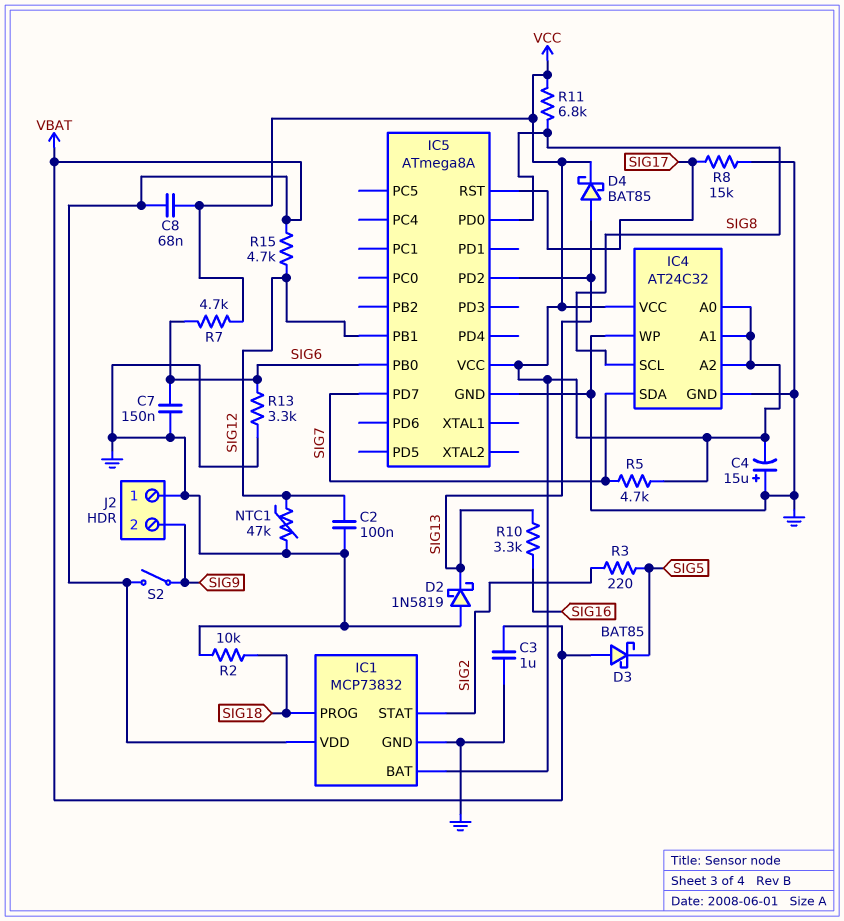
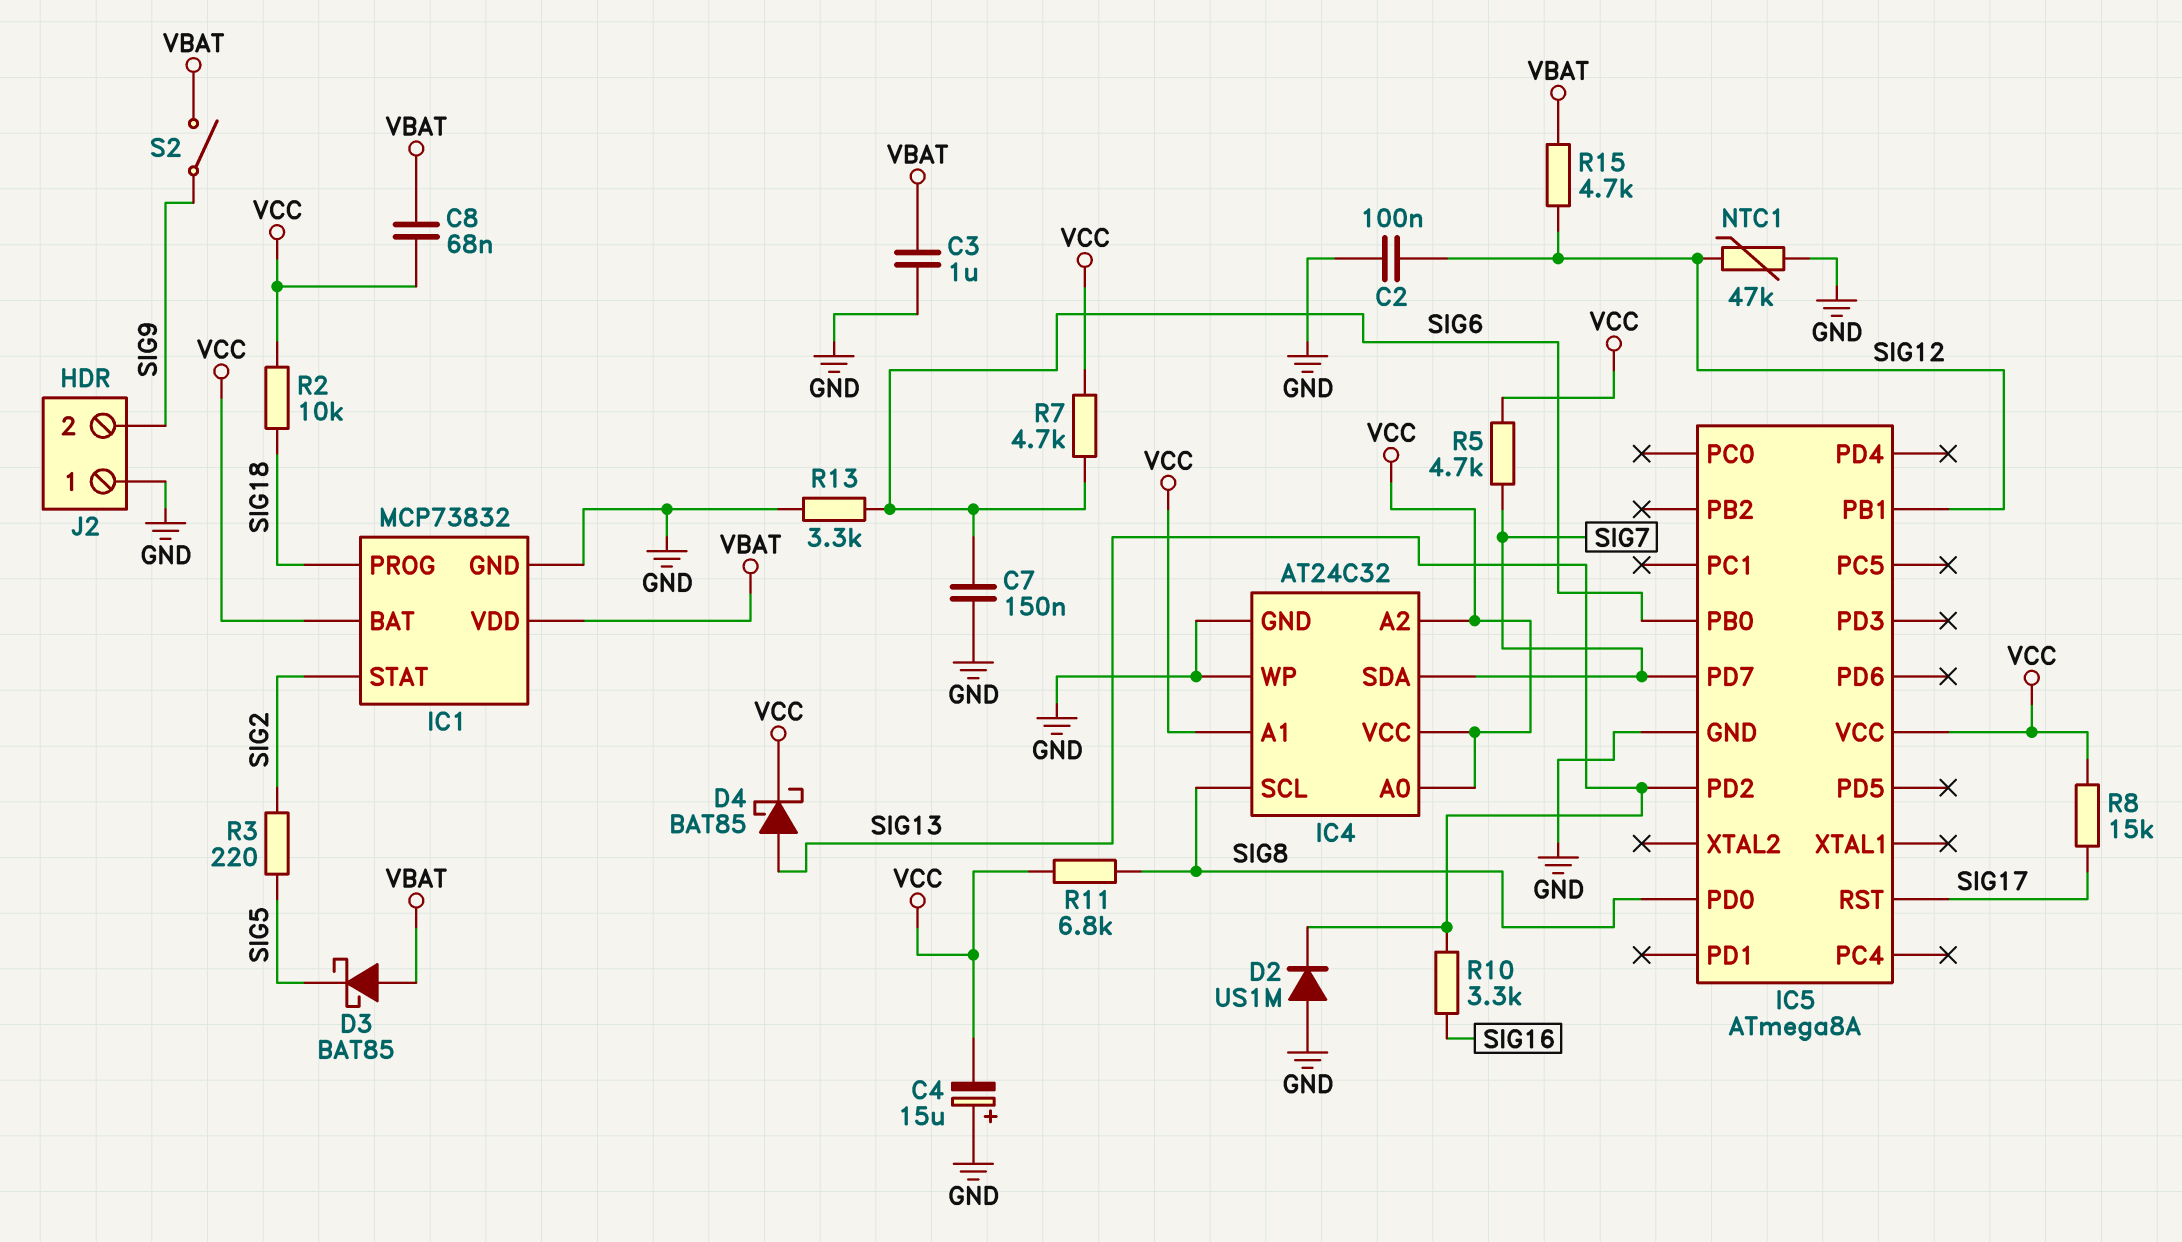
D2: schottky 1N5819 (A GND, K SIG13) -> diode US1M (A GND, K SIG13)
R2: 10k (GND, SIG18) -> 10k (SIG18, VCC)
R8: 15k (GND, SIG17) -> 15k (SIG17, VCC)

